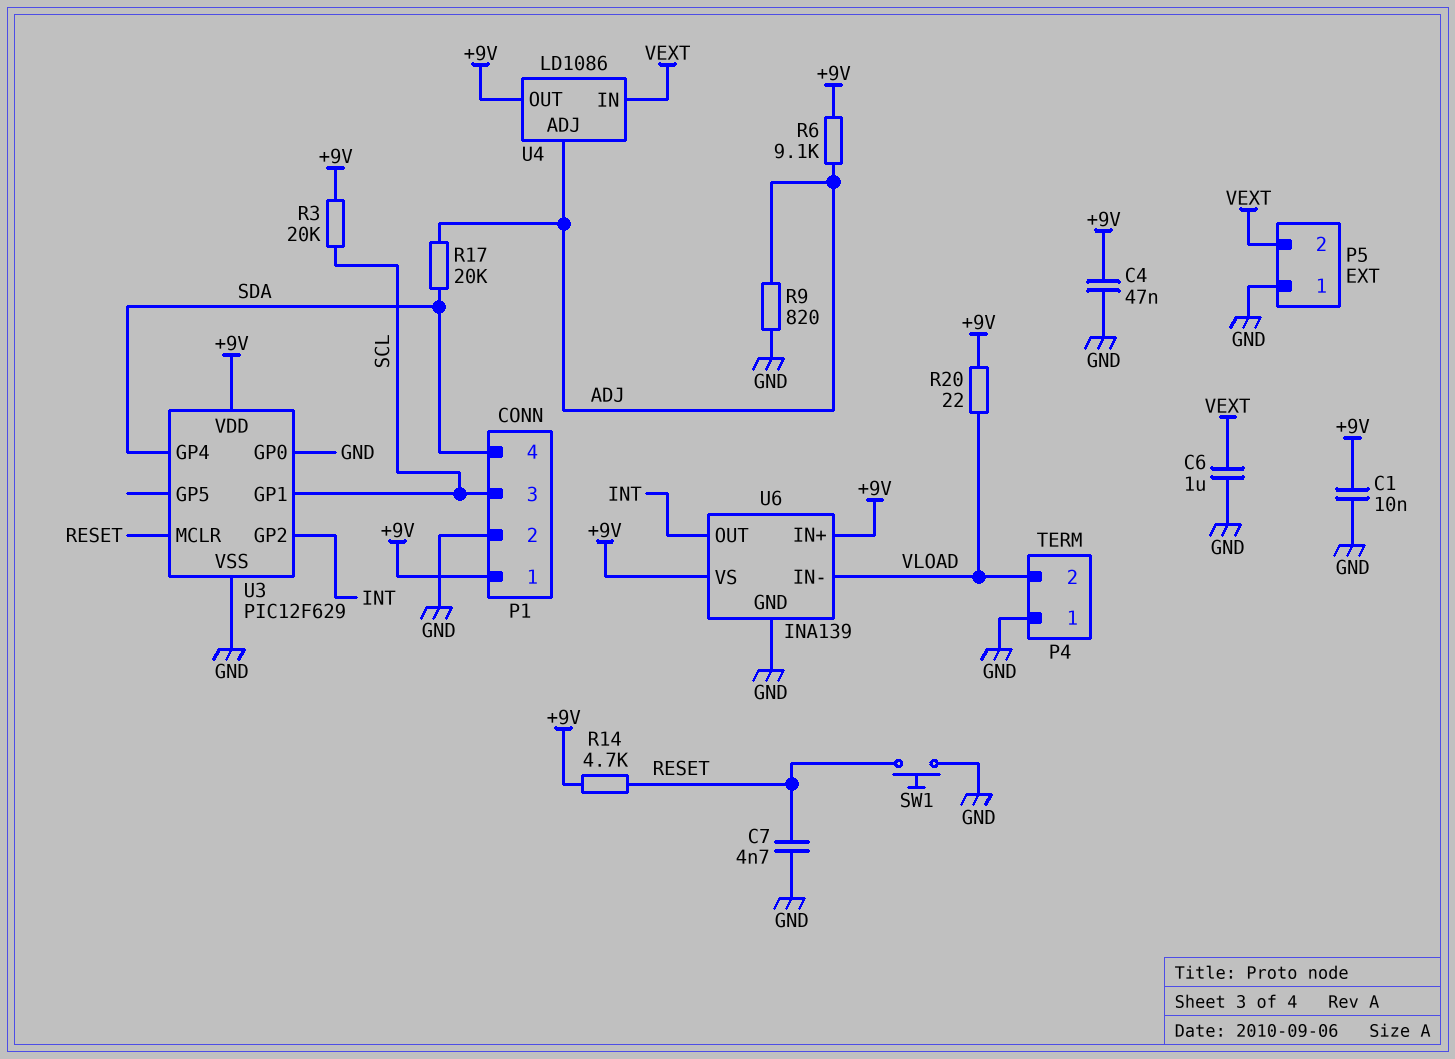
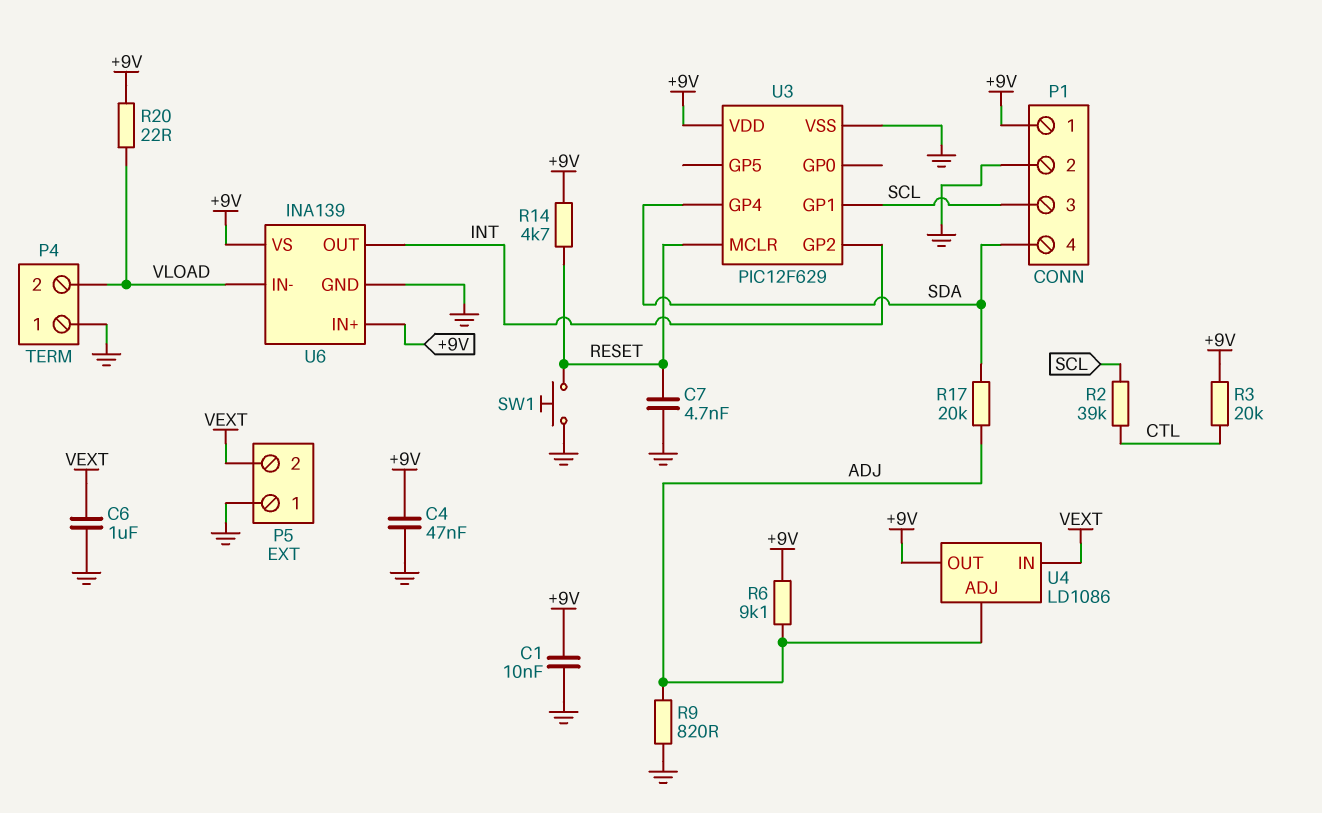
R2: none -> 39k (CTL, SCL)
R3: 20k (+9V, SCL) -> 20k (+9V, CTL)
U3 pin GP0: GND -> none

